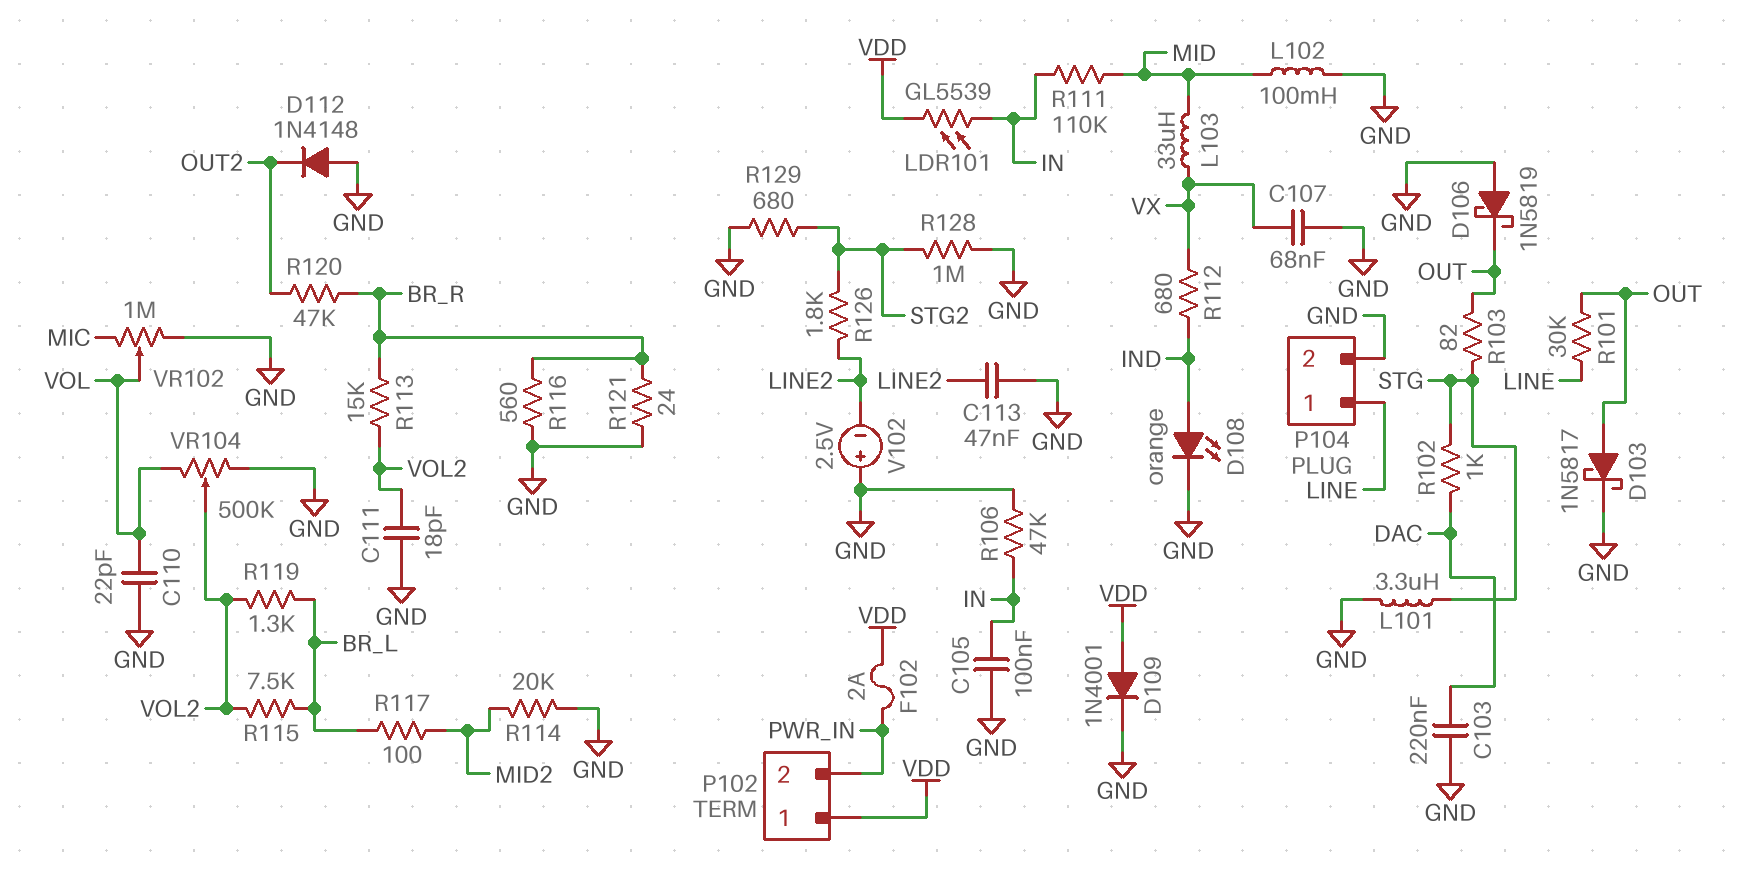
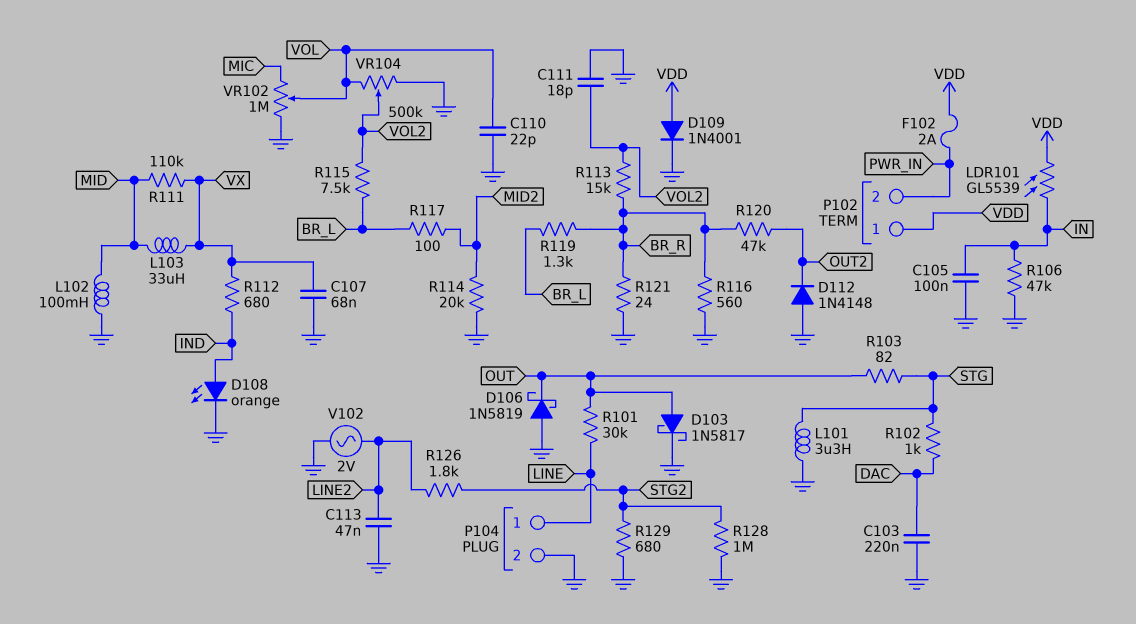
R111: 110k (IN, MID) -> 110k (MID, VX)
R119: 1.3k (BR_L, VOL2) -> 1.3k (BR_L, BR_R)
V102: 2.5V (plus GND, minus LINE2) -> AC 2V (GND, LINE2)

